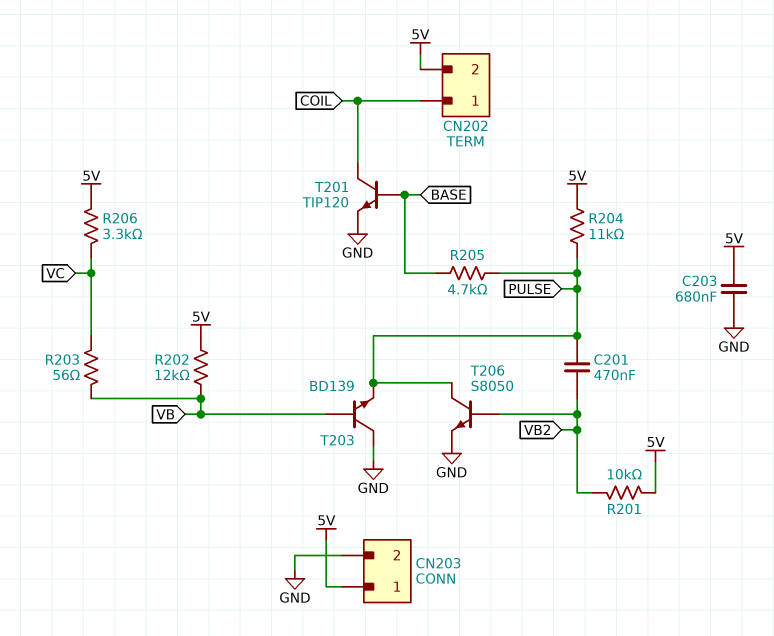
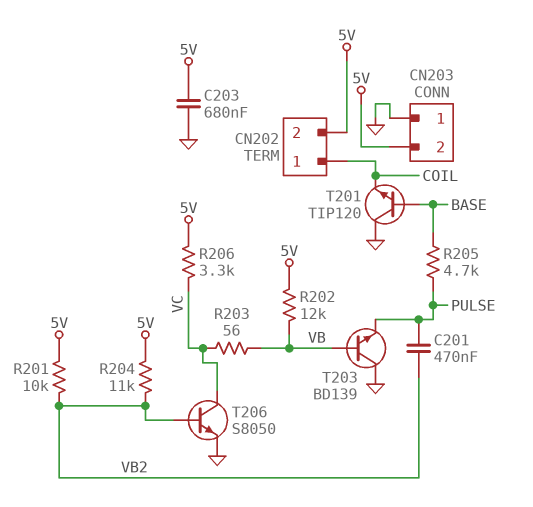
CN203 pin 1: 5V -> GND
CN203 pin 2: GND -> 5V
R204: 11k (5V, PULSE) -> 11k (5V, VB2)
T201: NPN TIP120 (B BASE, C COIL, E GND) -> NPN TIP120 (B BASE, C GND, E COIL)
T206: NPN S8050 (B VB2, C PULSE, E GND) -> NPN S8050 (B VB2, C VC, E GND)

